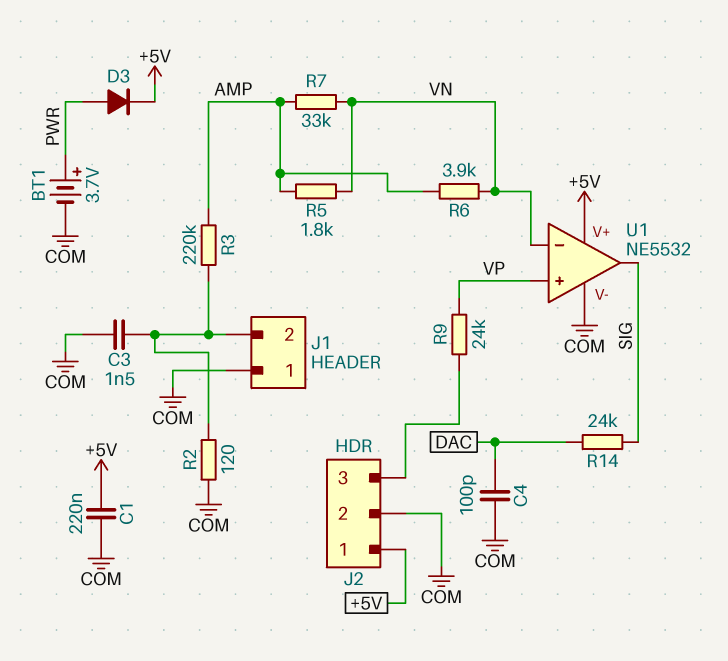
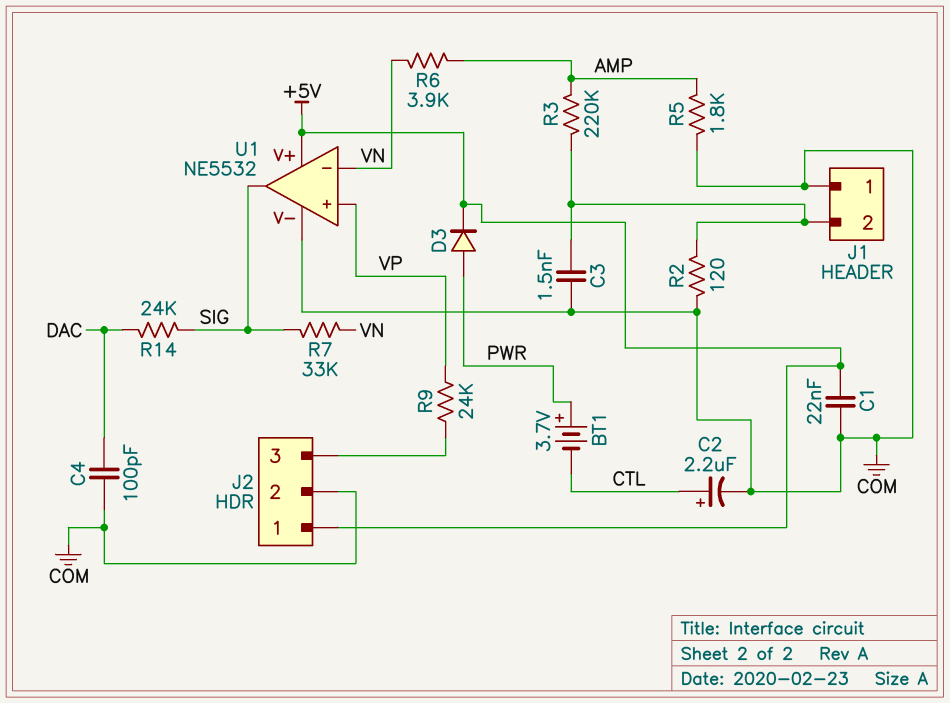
BT1: 3.7V (plus PWR, minus COM) -> 3.7V (plus PWR, minus CTL)
C1: 220nF (+5V, COM) -> 22nF (+5V, COM)
C2: none -> 2.2uF (plus CTL, minus COM)
R5: 1.8k (AMP, VN) -> 1.8k (AMP, COM)
R7: 33k (AMP, VN) -> 33k (SIG, VN)

